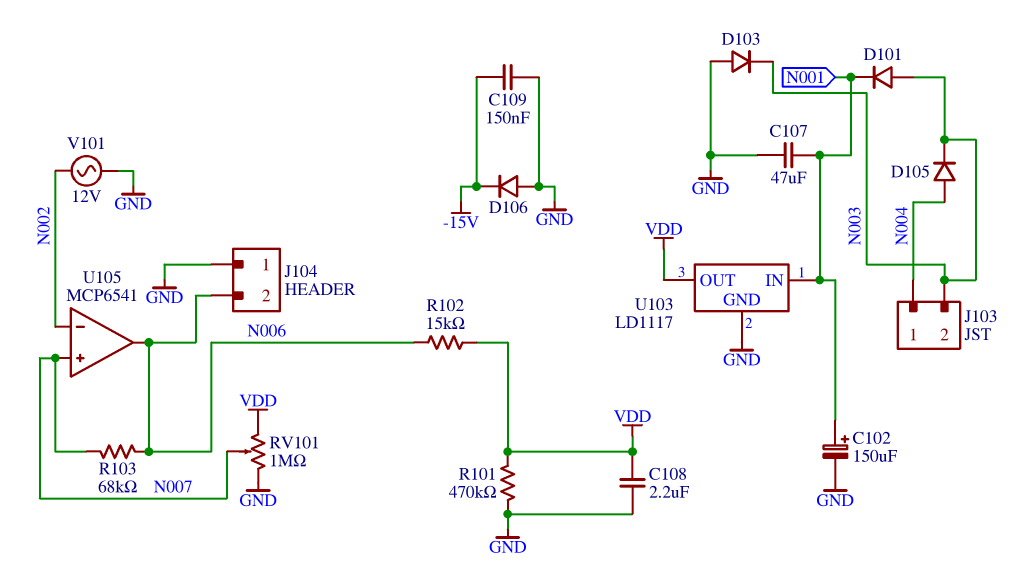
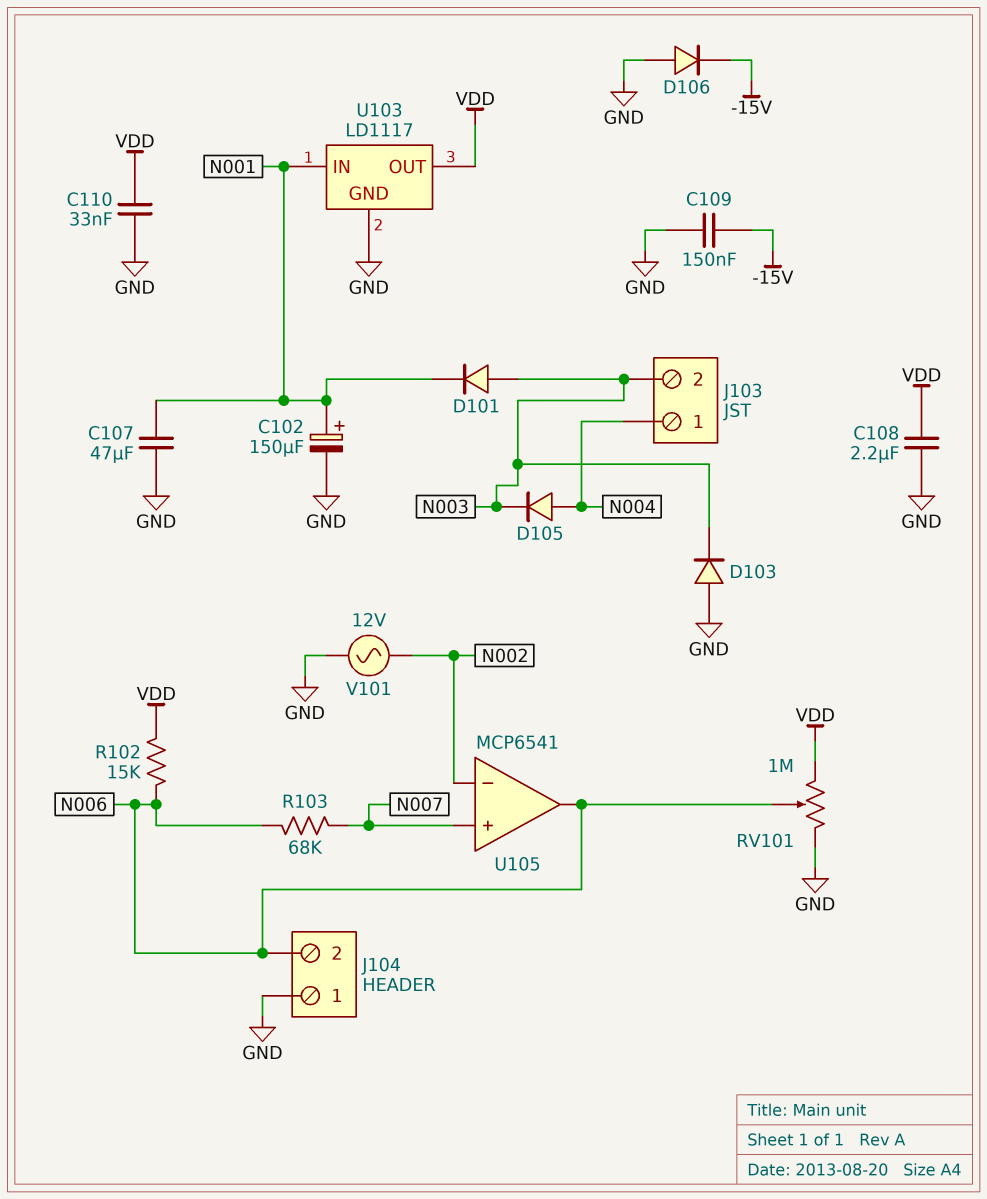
C110: none -> 33nF (GND, VDD)
R101: 470k (GND, VDD) -> none
RV101: 1M (GND, VDD, wiper N007) -> 1M (GND, VDD, wiper N006)

